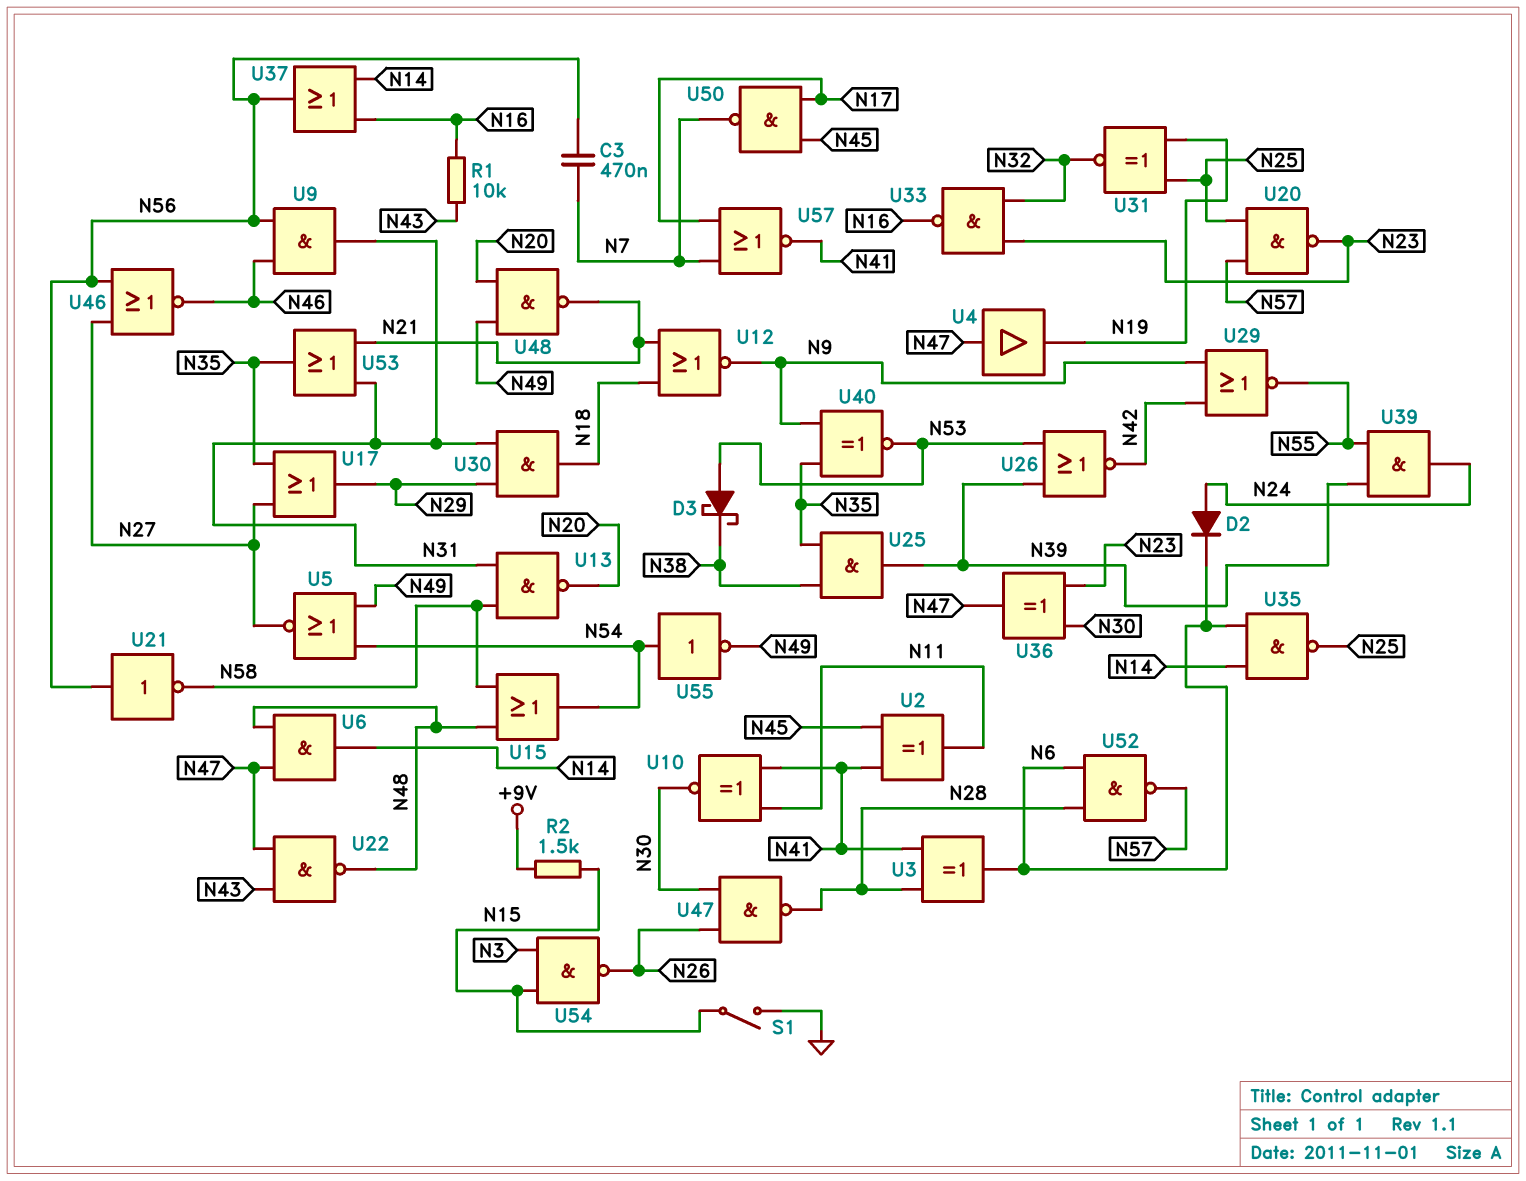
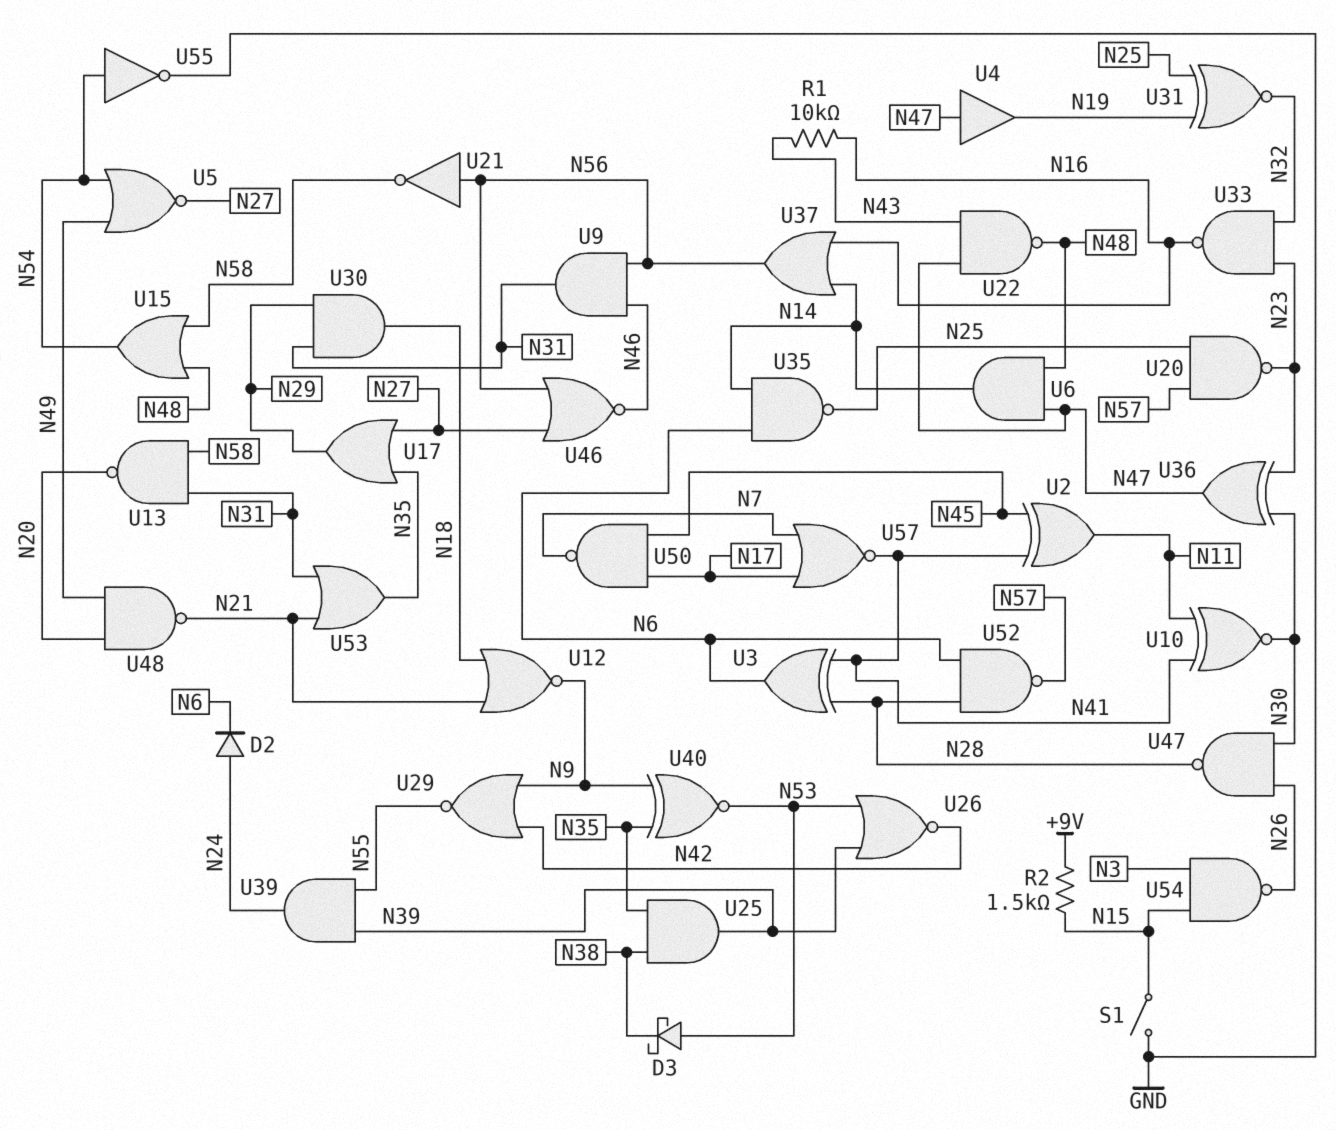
C3: 470nF (N7, N56) -> none
U55: NOT (in N54, out N49) -> NOT (in N54, out GND)

